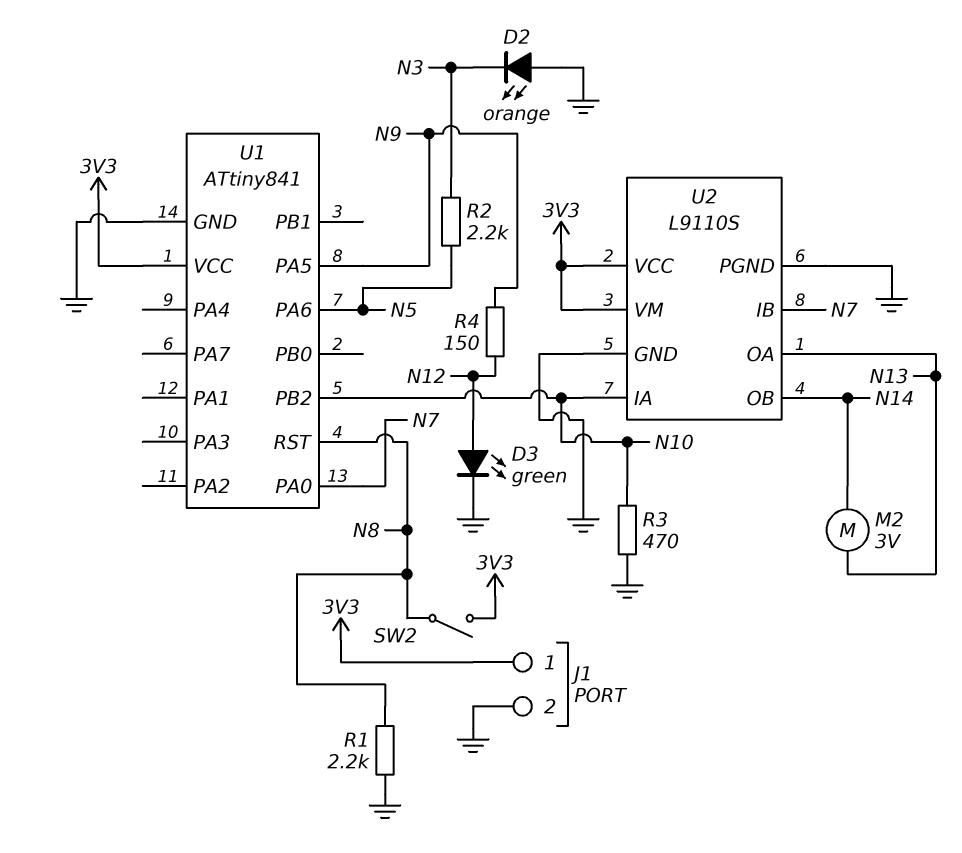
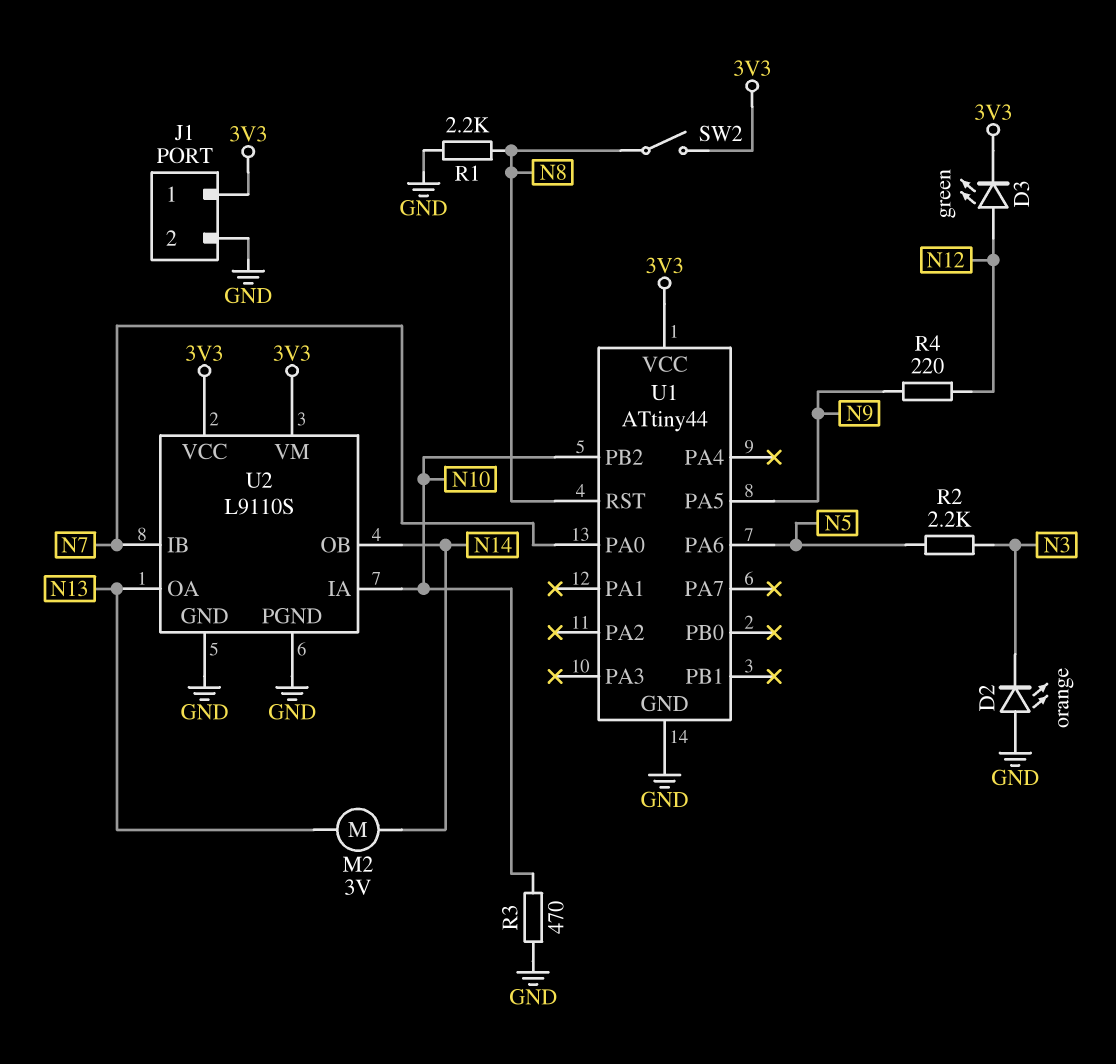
D3: LED green (A N12, K GND) -> LED green (A N12, K 3V3)
R4: 150 (N9, N12) -> 220 (N9, N12)
U1: ATtiny841 -> ATtiny44

